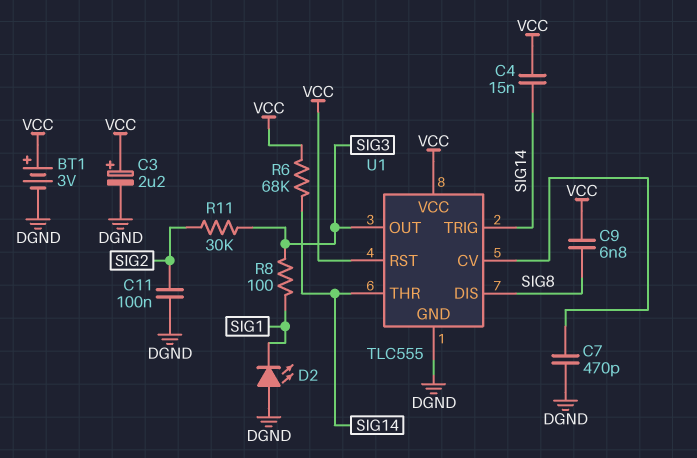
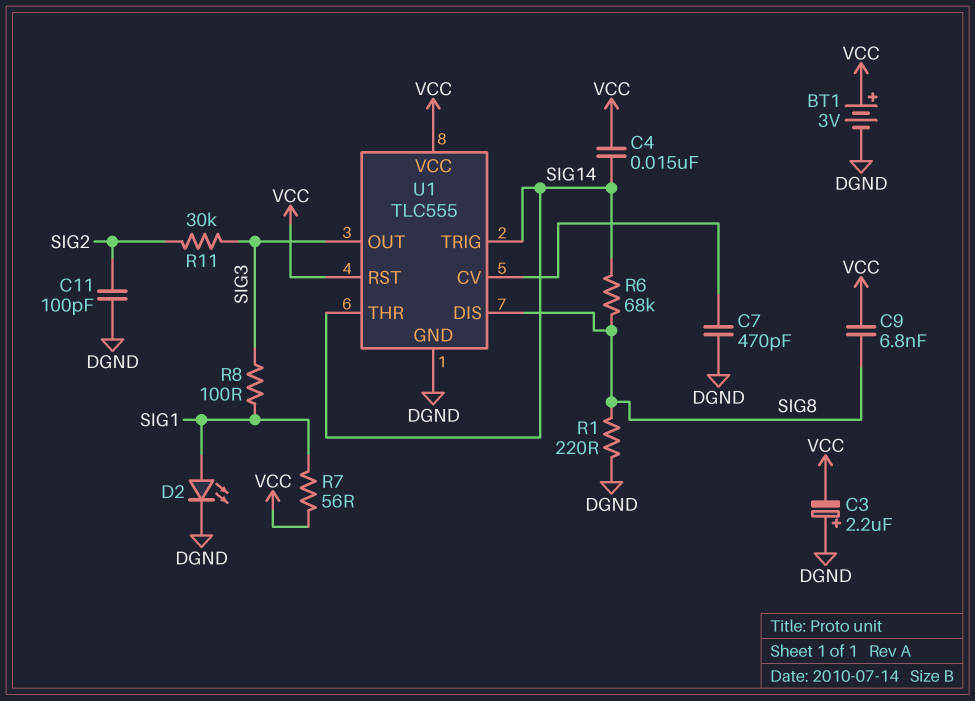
C3: 2.2uF (plus VCC, minus DGND) -> 2.2uF (plus DGND, minus VCC)
C11: 100nF (DGND, SIG2) -> 100pF (DGND, SIG2)
D2: LED (A DGND, K SIG1) -> LED (A SIG1, K DGND)
R1: none -> 220 (DGND, SIG8)
R6: 68k (SIG14, VCC) -> 68k (SIG8, SIG14)
R7: none -> 56 (SIG1, VCC)

